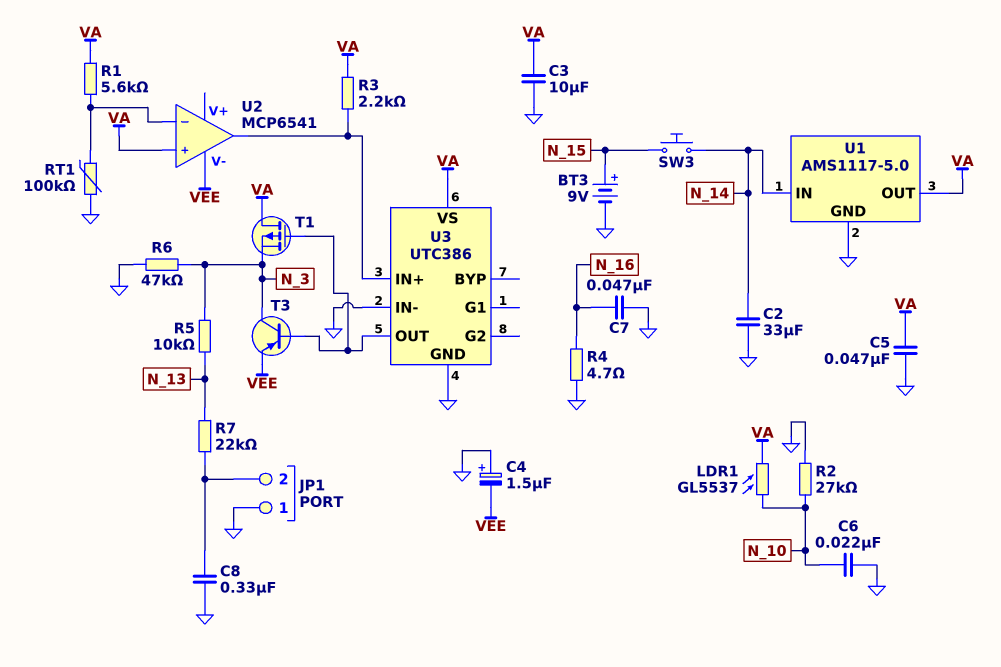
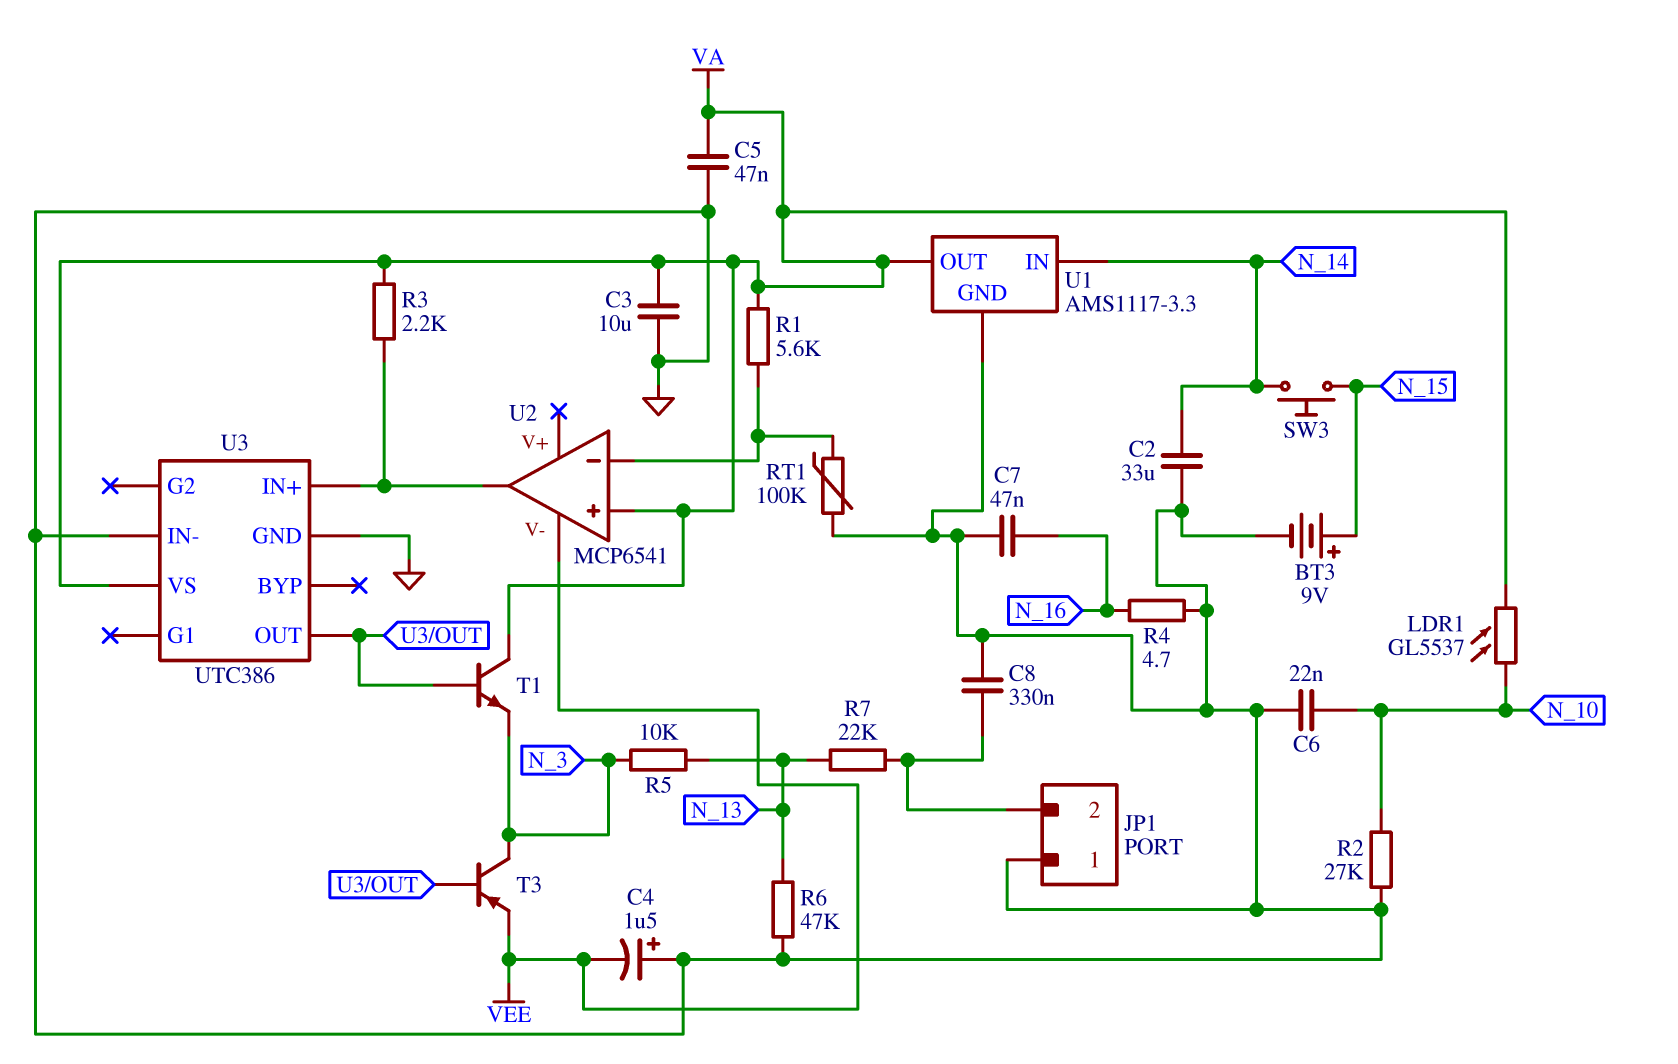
R6: 47k (GND, N_3) -> 47k (GND, N_13)
T1: PMOS (G U3/OUT, D VA, S N_3) -> NPN (B U3/OUT, C VA, E N_3)
U1: AMS1117-5.0 -> AMS1117-3.3

